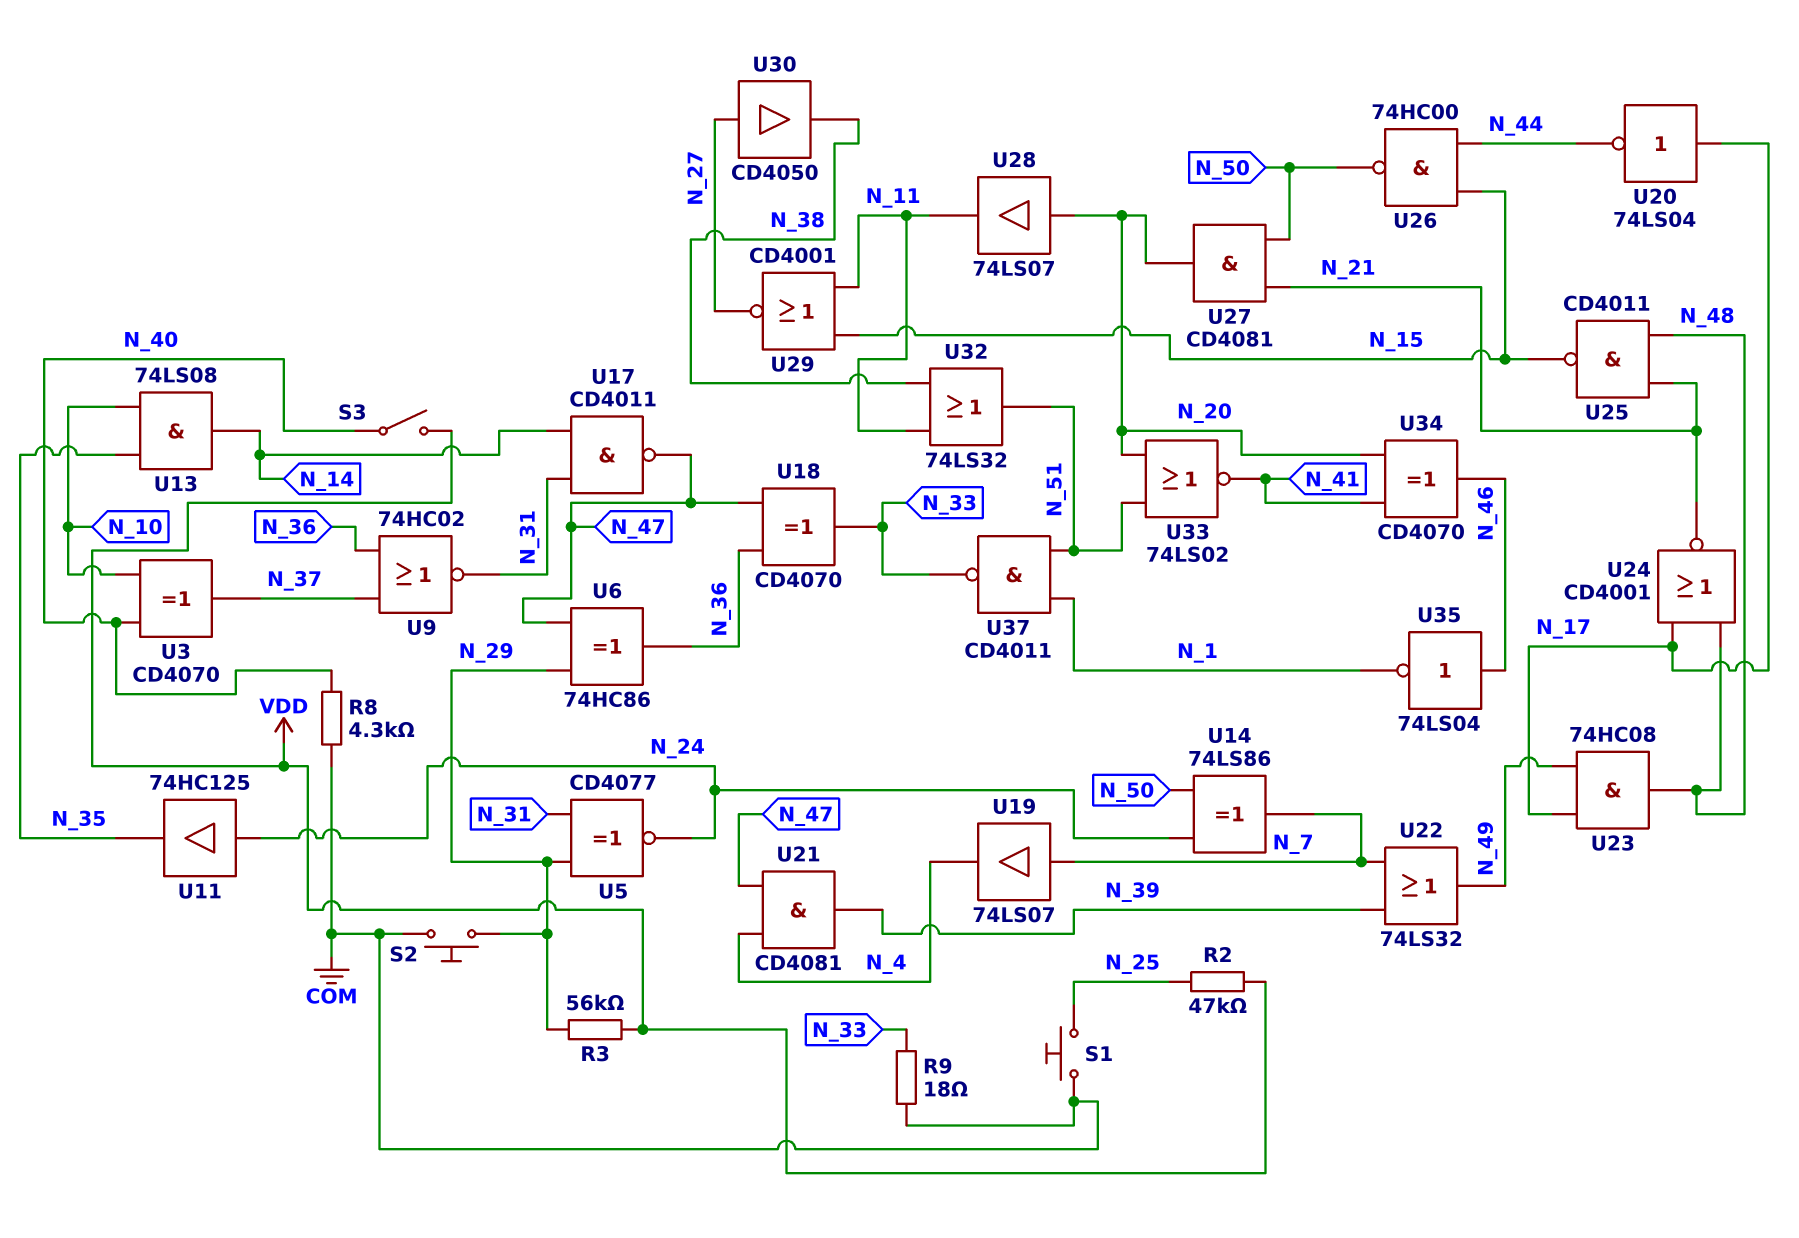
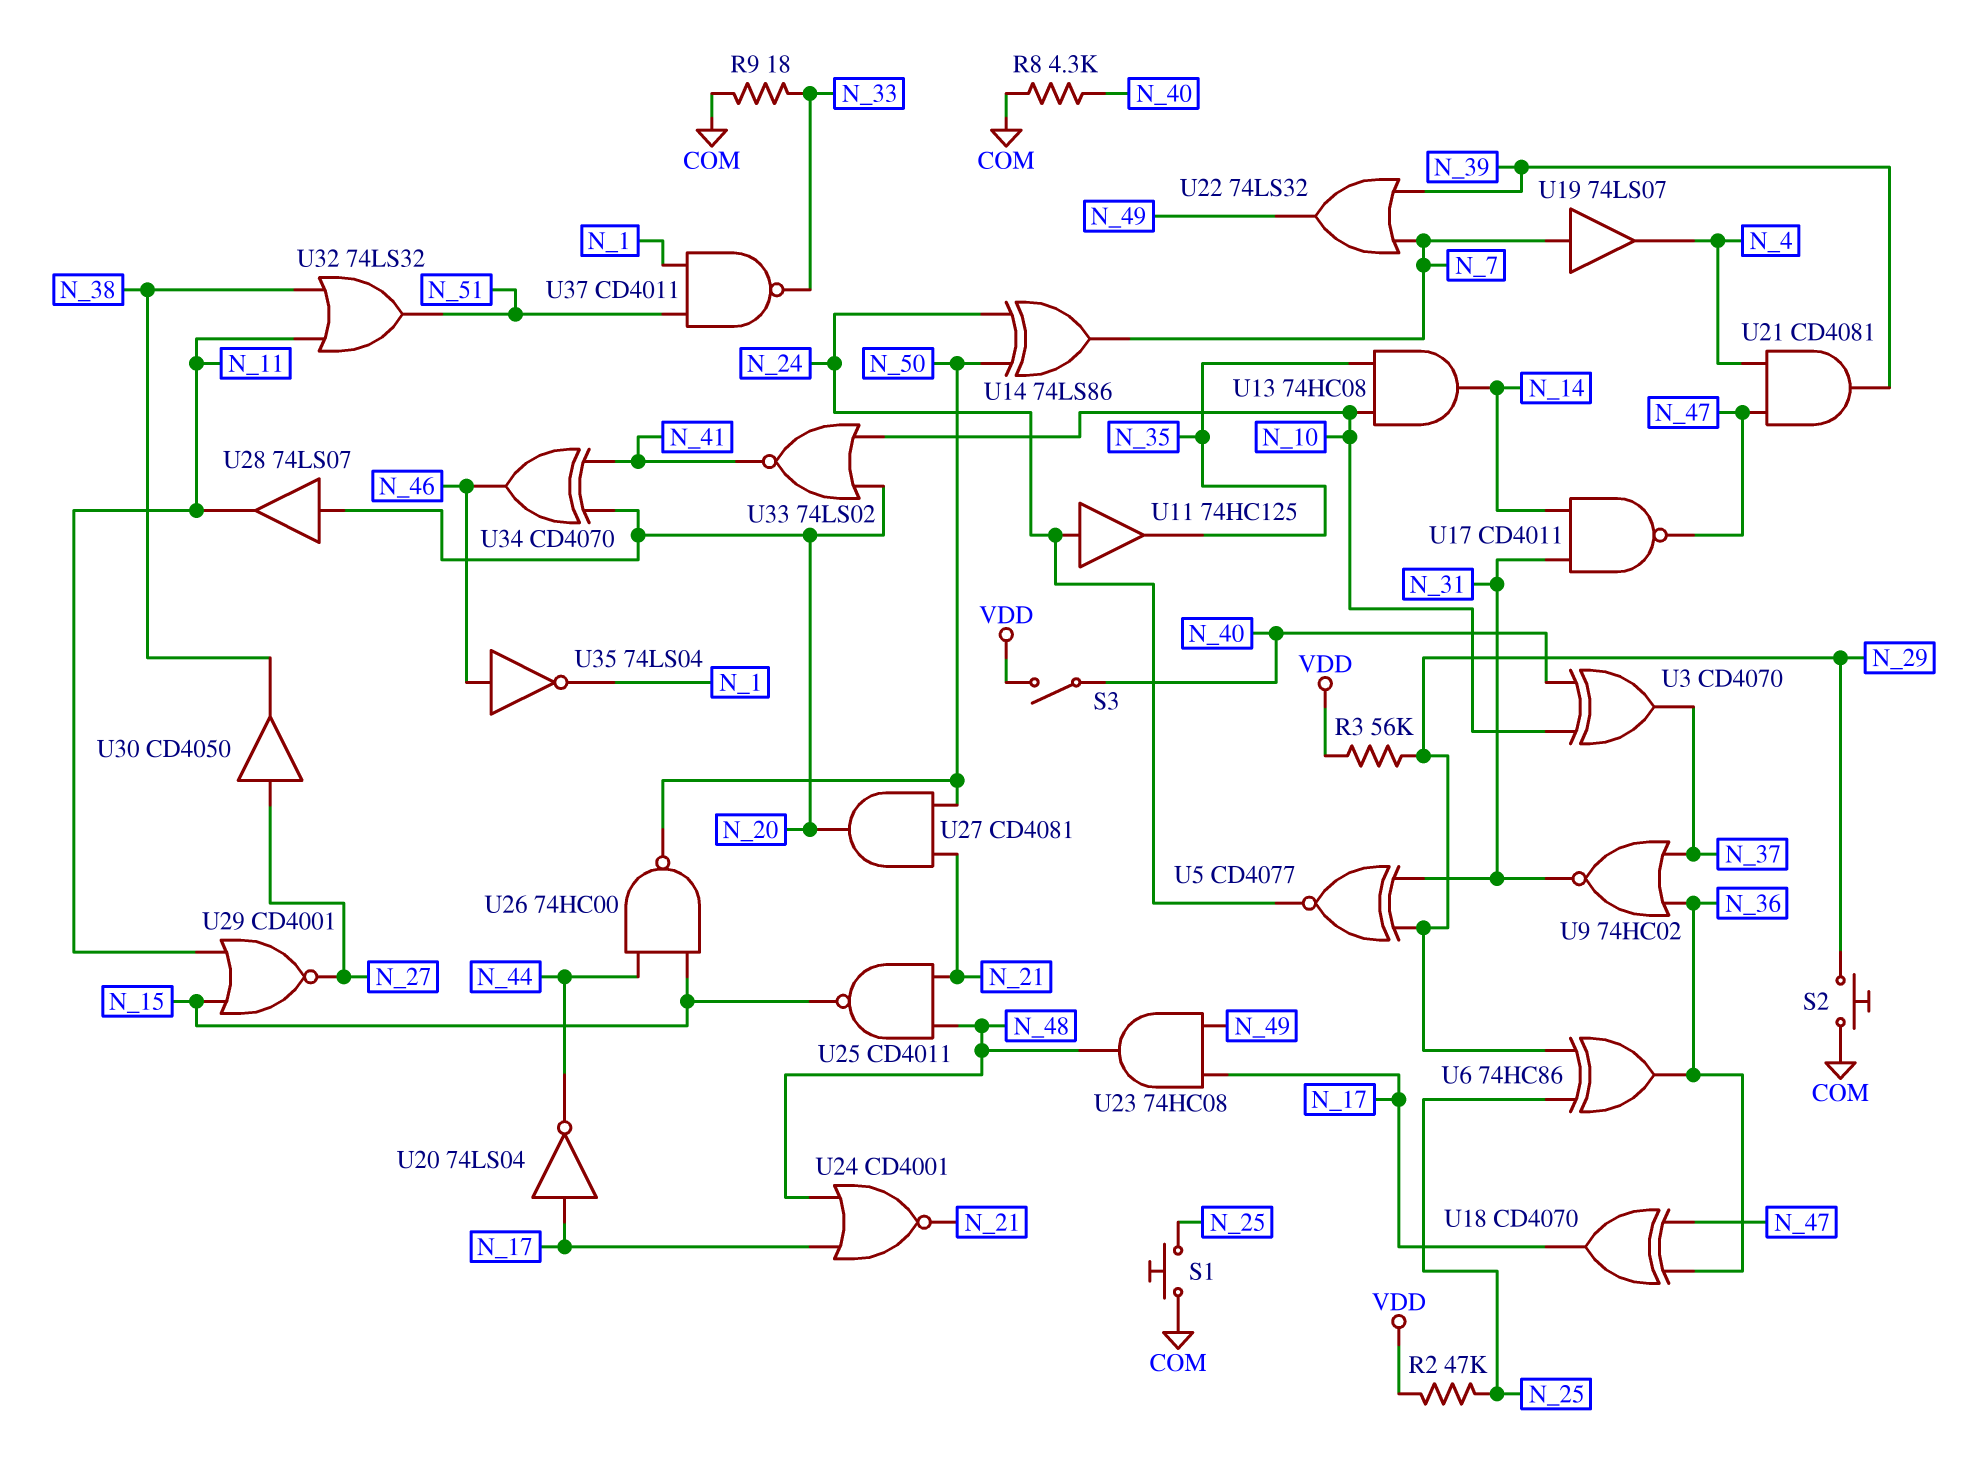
U6: XOR 74HC86 (in N_29, in N_47, out N_36) -> XOR 74HC86 (in N_25, in N_29, out N_36)
U13: AND 74LS08 (in N_10, in N_35, out N_14) -> AND 74HC08 (in N_10, in N_35, out N_14)
U18: XOR CD4070 (in N_36, in N_47, out N_33) -> XOR CD4070 (in N_36, in N_47, out N_17)
U33: NOR 74LS02 (in N_20, in N_51, out N_41) -> NOR 74LS02 (in N_10, in N_20, out N_41)

